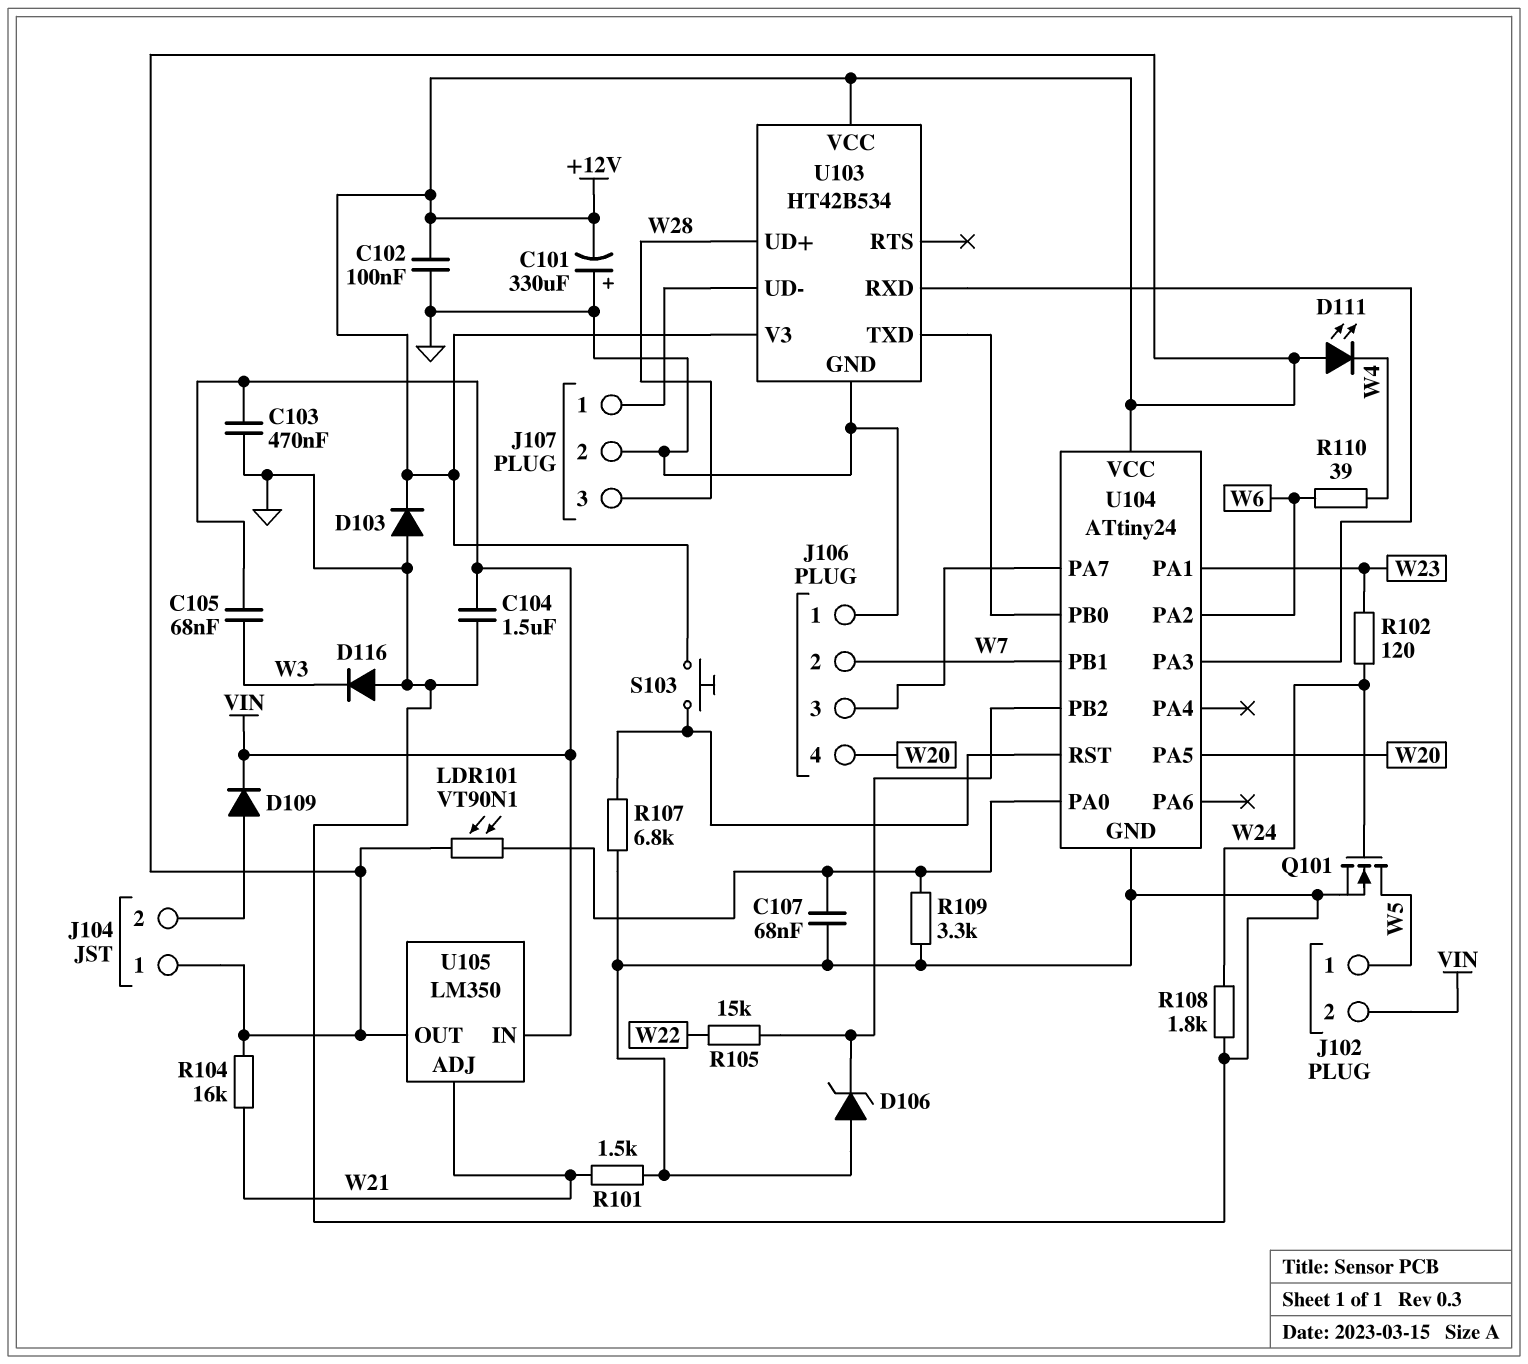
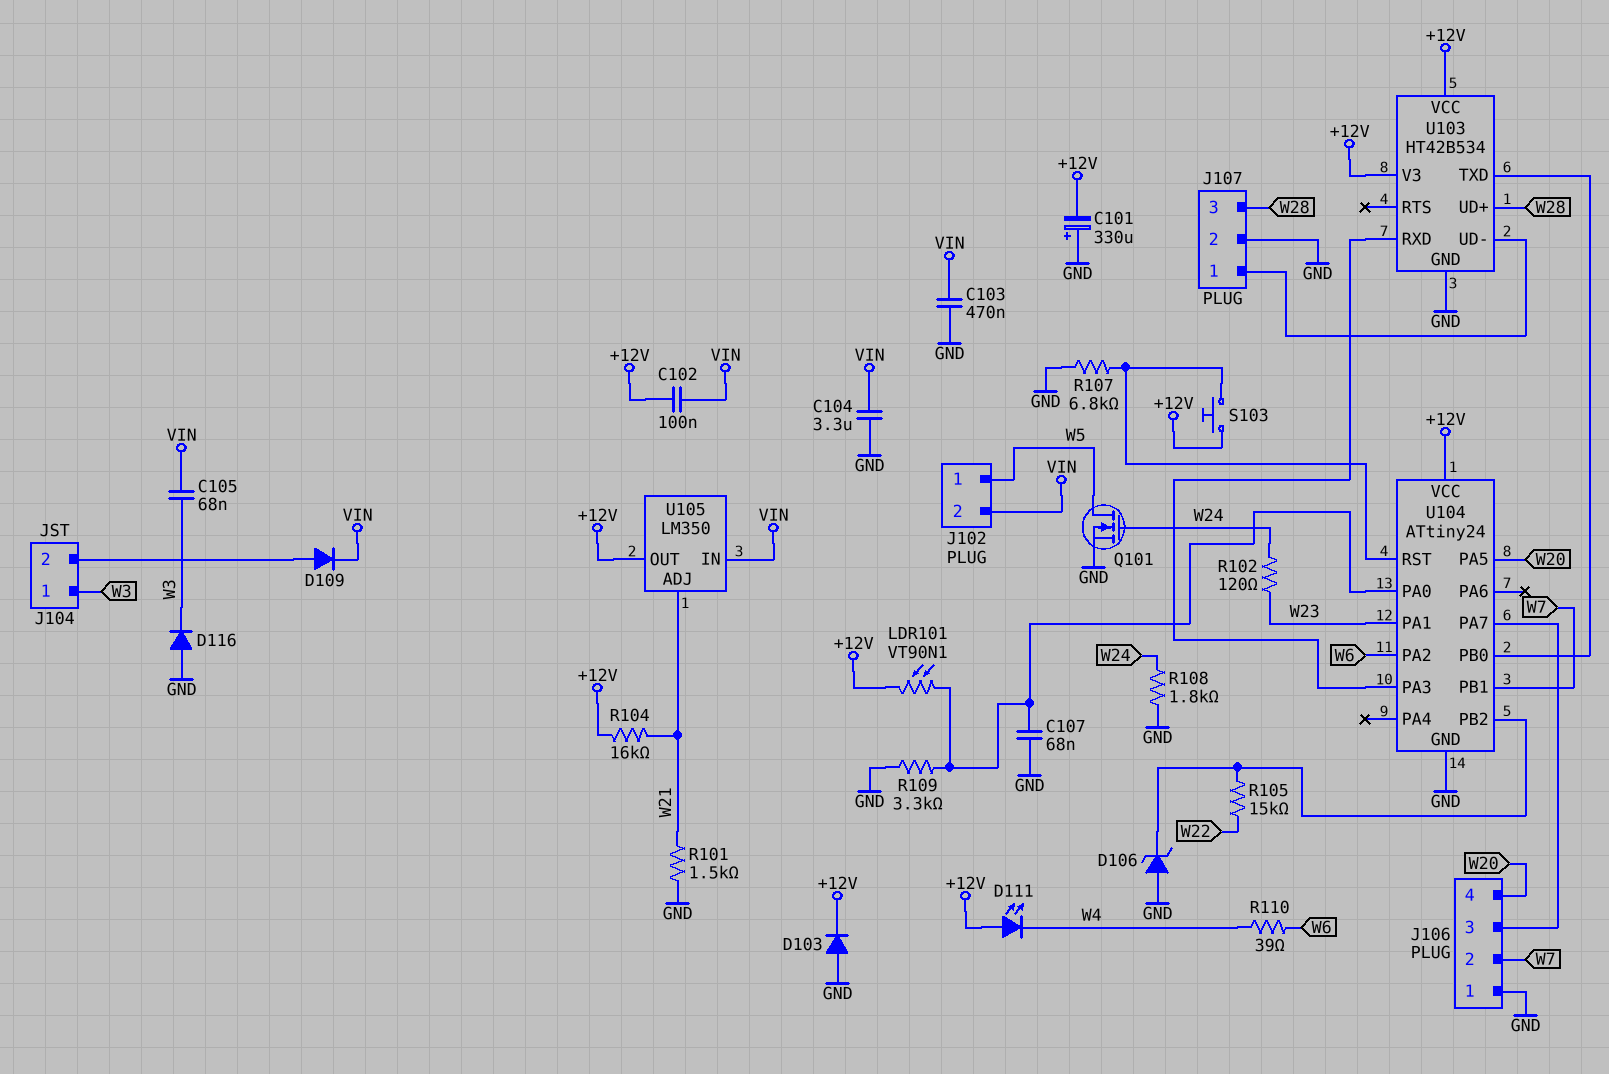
C102: 100nF (+12V, GND) -> 100nF (+12V, VIN)
C104: 1.5uF (GND, VIN) -> 3.3uF (GND, VIN)
J104 pin 1: +12V -> W3

